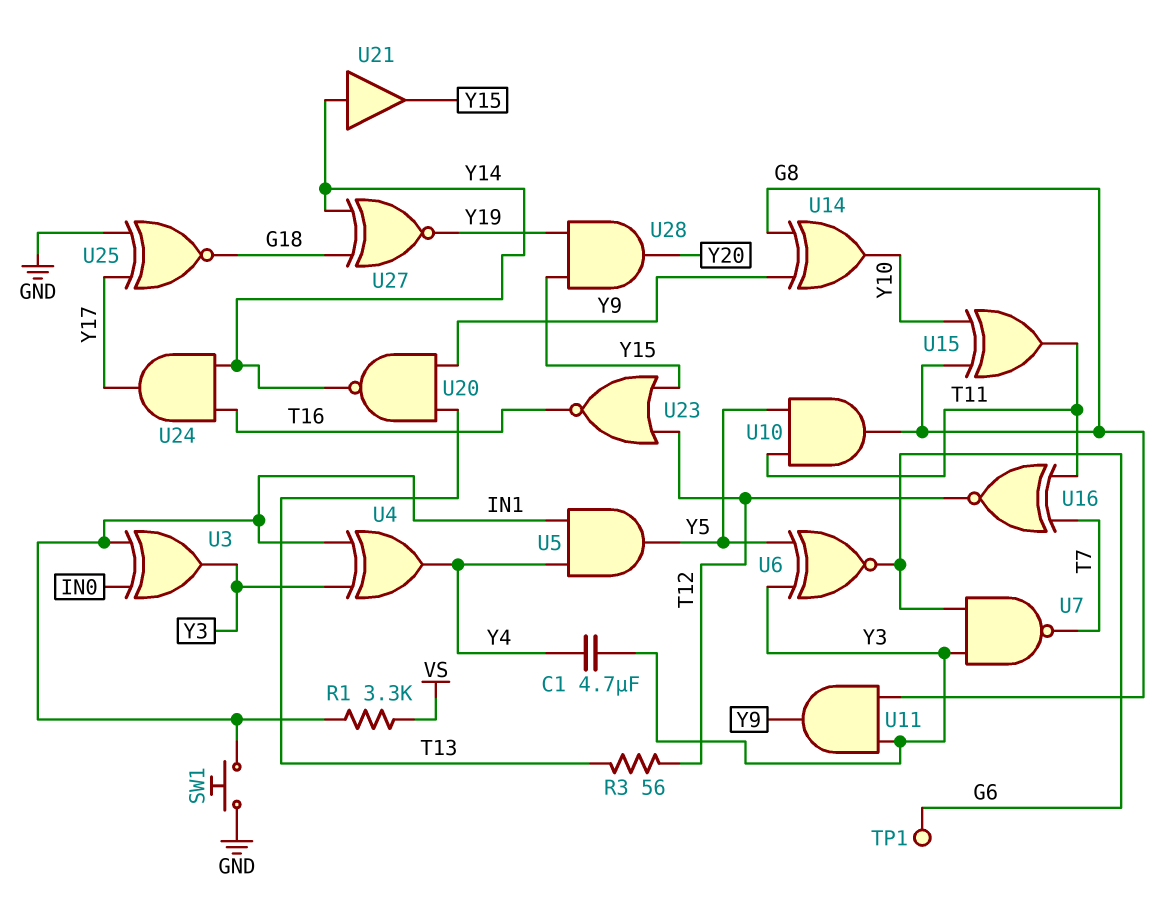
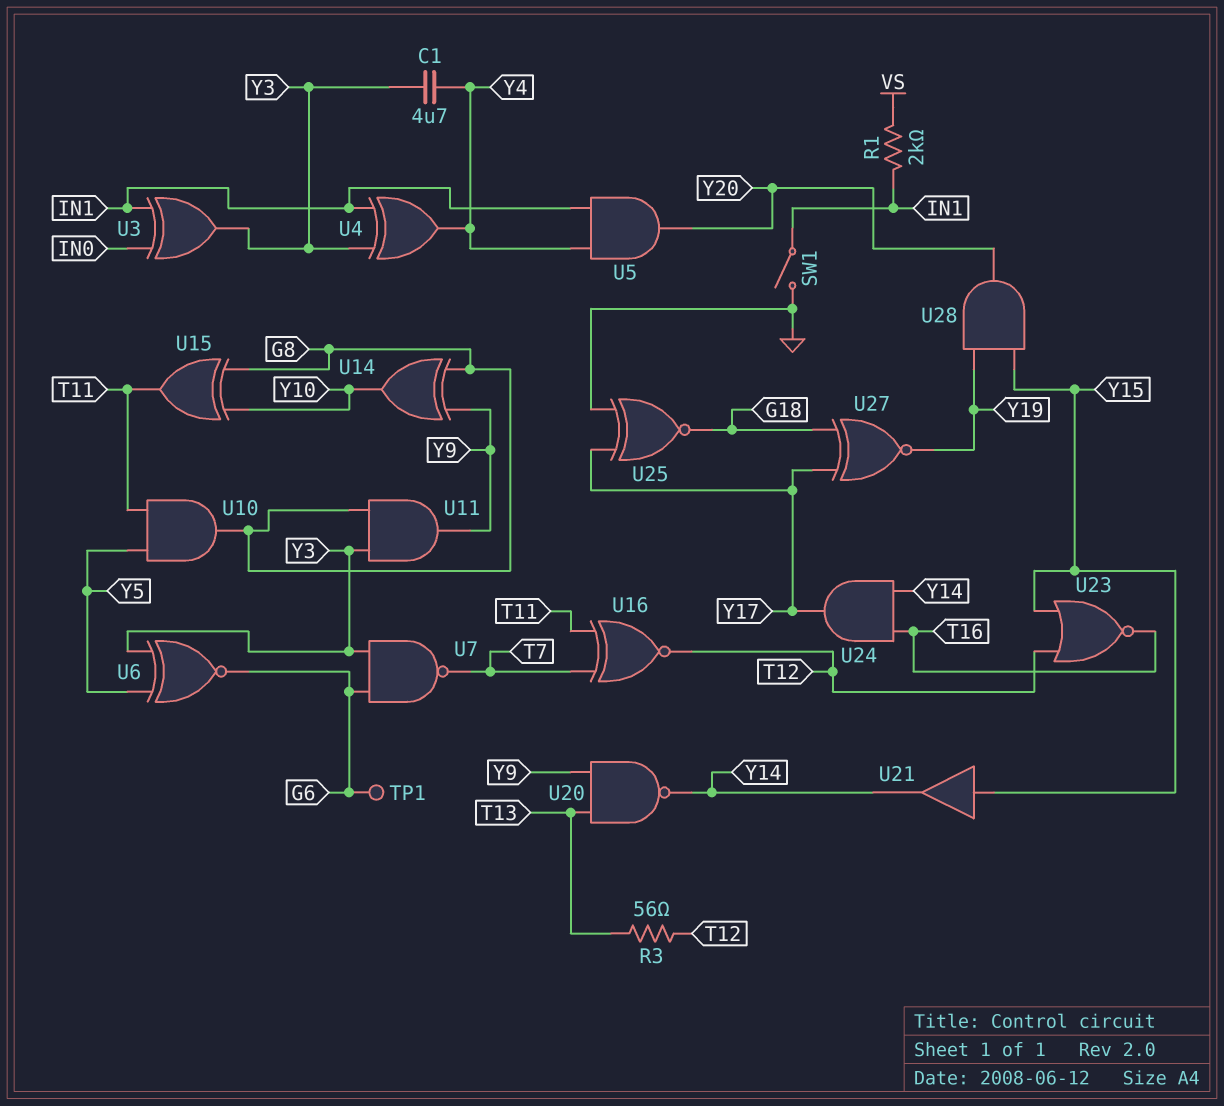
R1: 3.3k (IN1, VS) -> 2k (IN1, VS)
SW1: button (GND, IN1) -> switch (GND, IN1)
U5: AND (in IN1, in Y4, out Y5) -> AND (in IN1, in Y4, out Y20)
U21: buffer (in Y14, out Y15) -> buffer (in Y15, out Y14)
U27: XNOR (in G18, in Y14, out Y19) -> XNOR (in G18, in Y17, out Y19)

